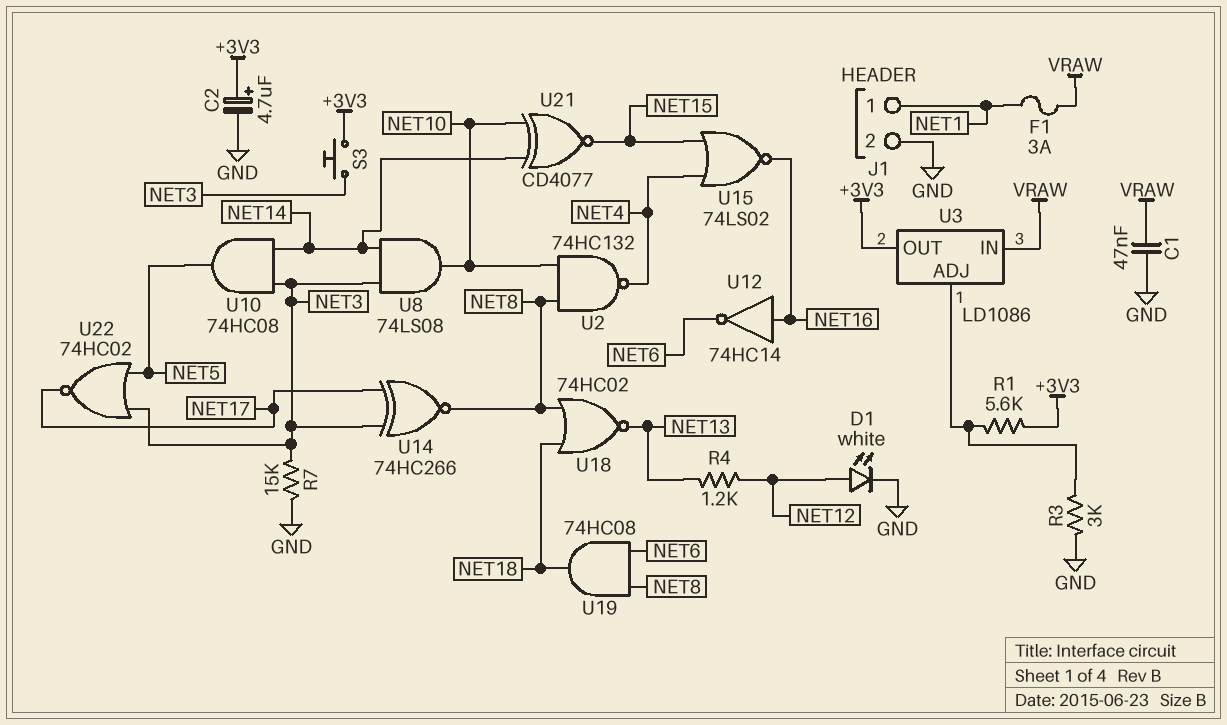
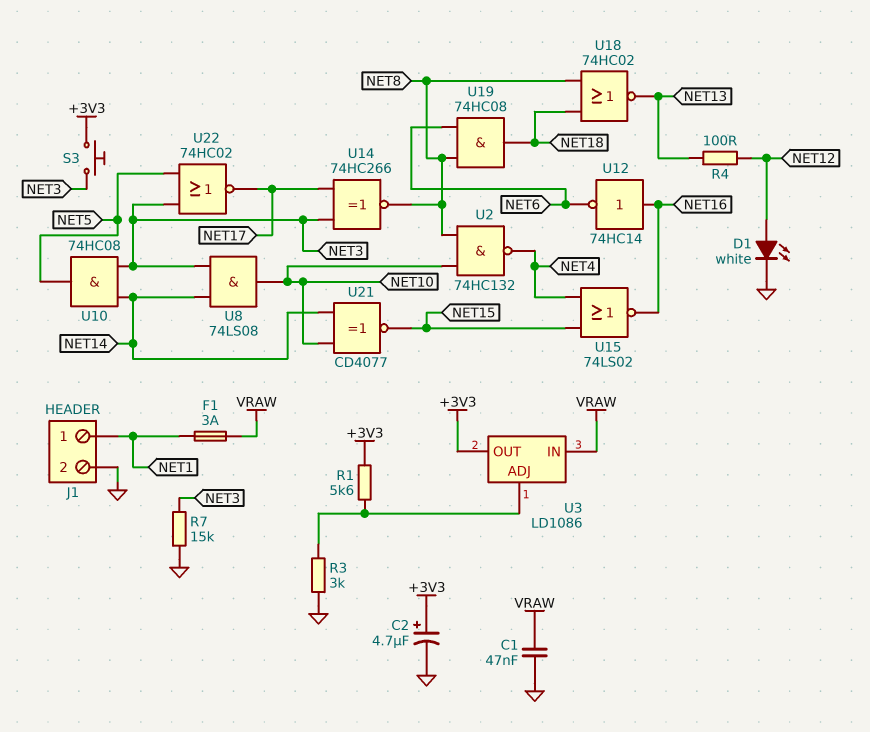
R4: 1.2k (NET12, NET13) -> 100 (NET12, NET13)

